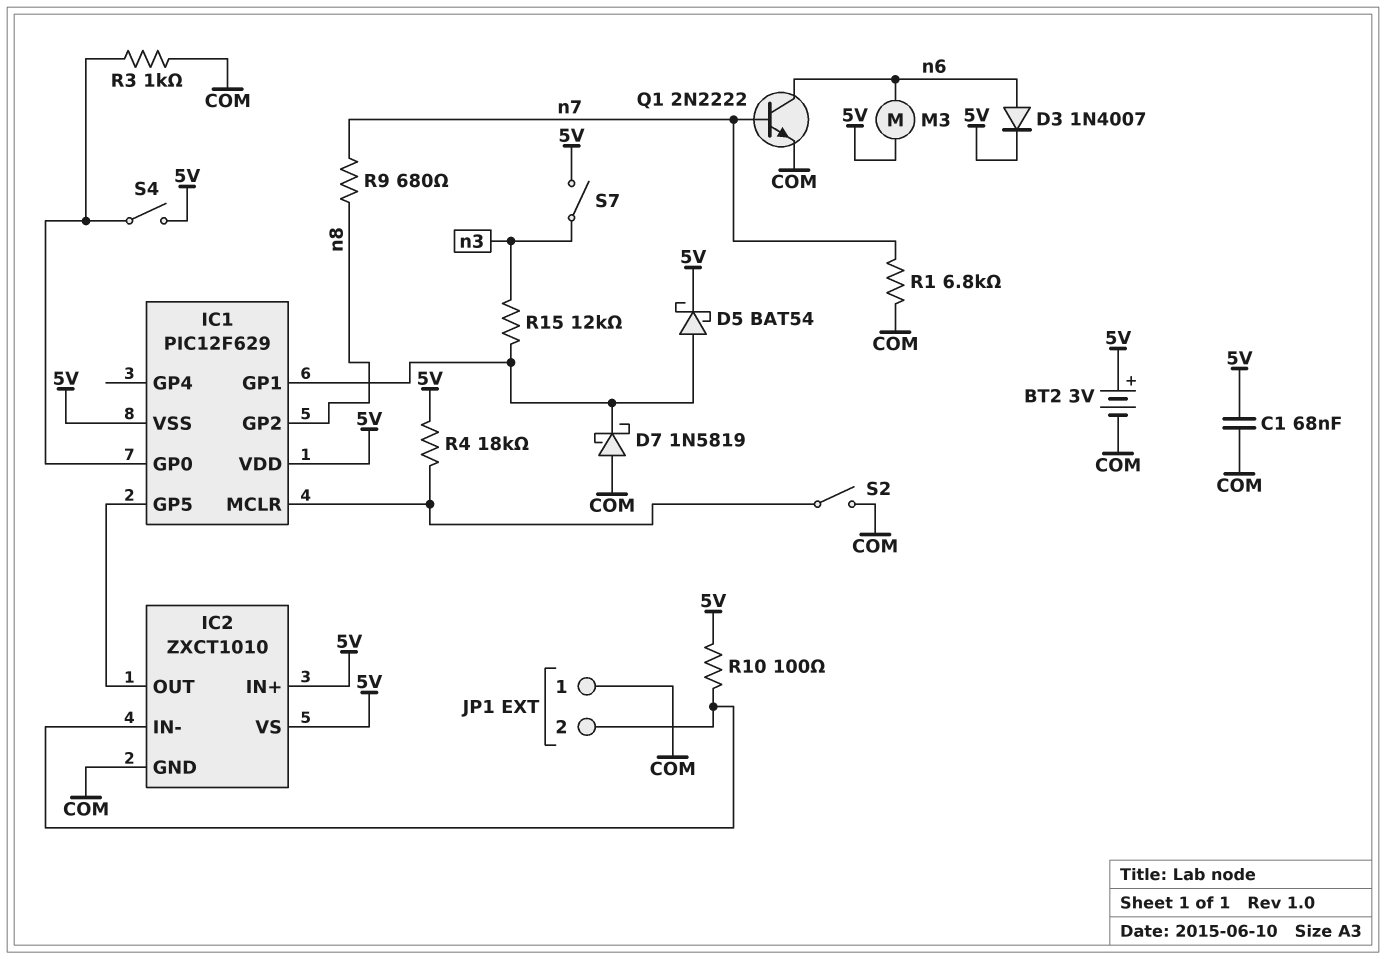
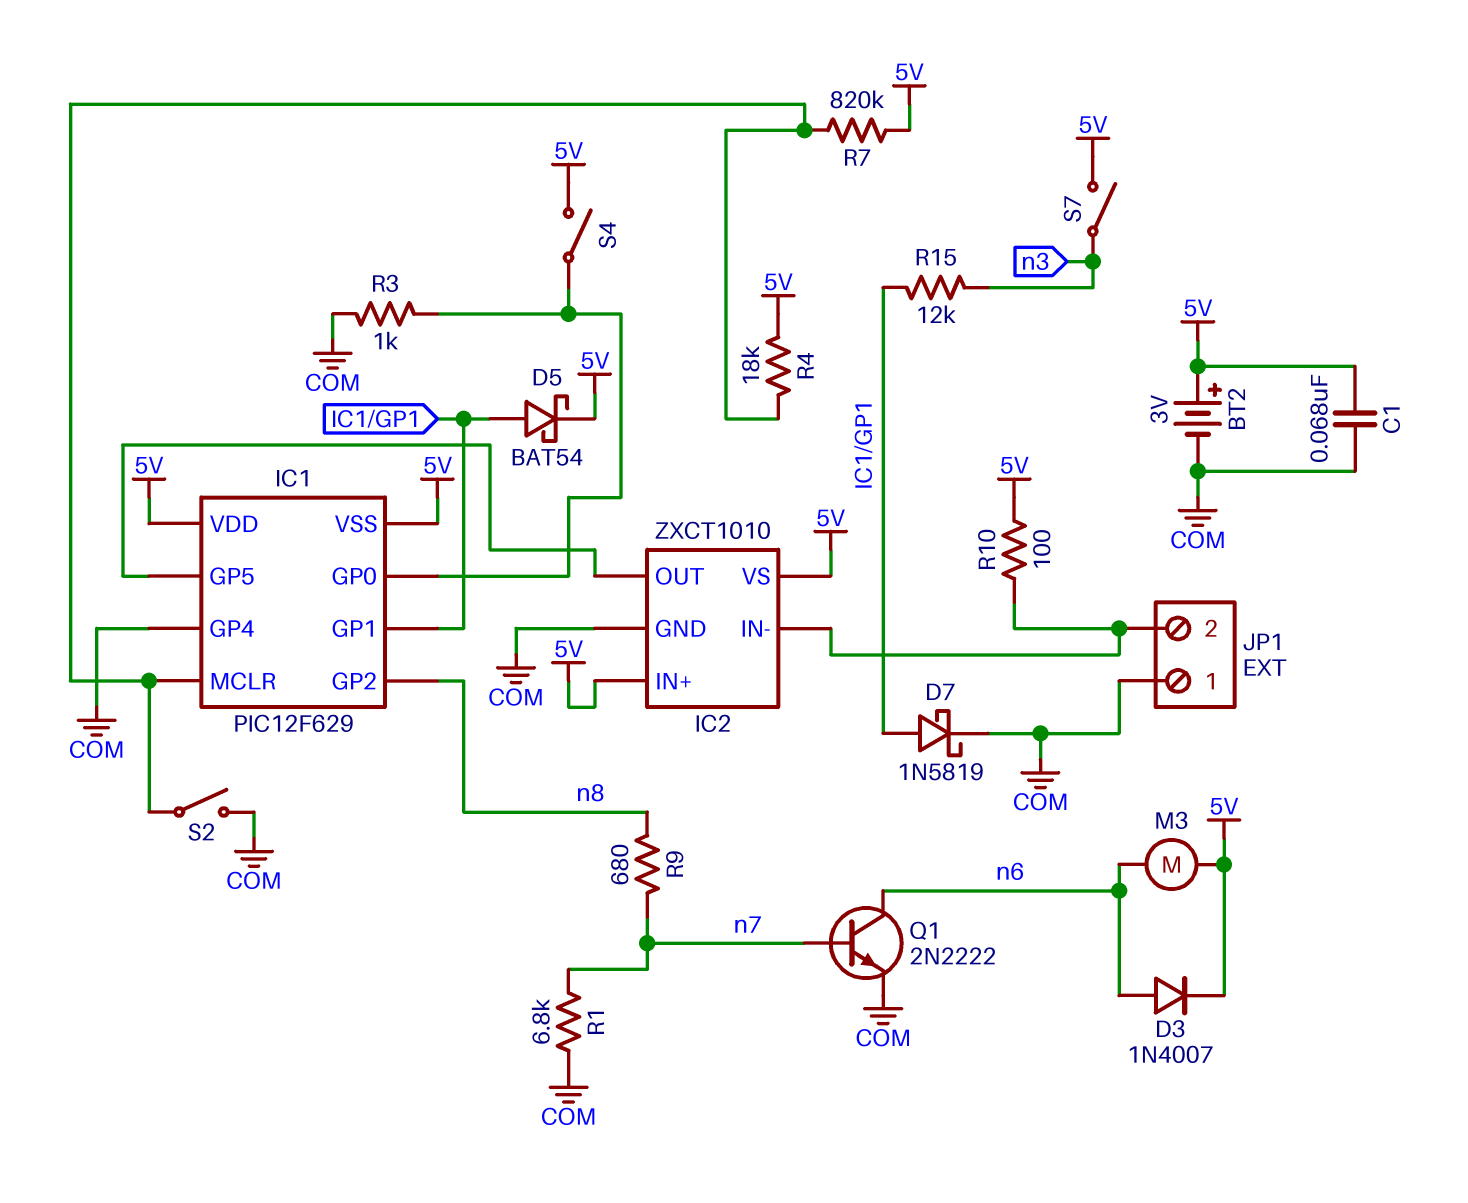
D7: schottky 1N5819 (A COM, K IC1/GP1) -> schottky 1N5819 (A IC1/GP1, K COM)
IC1 pin GP4: none -> COM
R7: none -> 820k (5V, IC1/MCLR)

